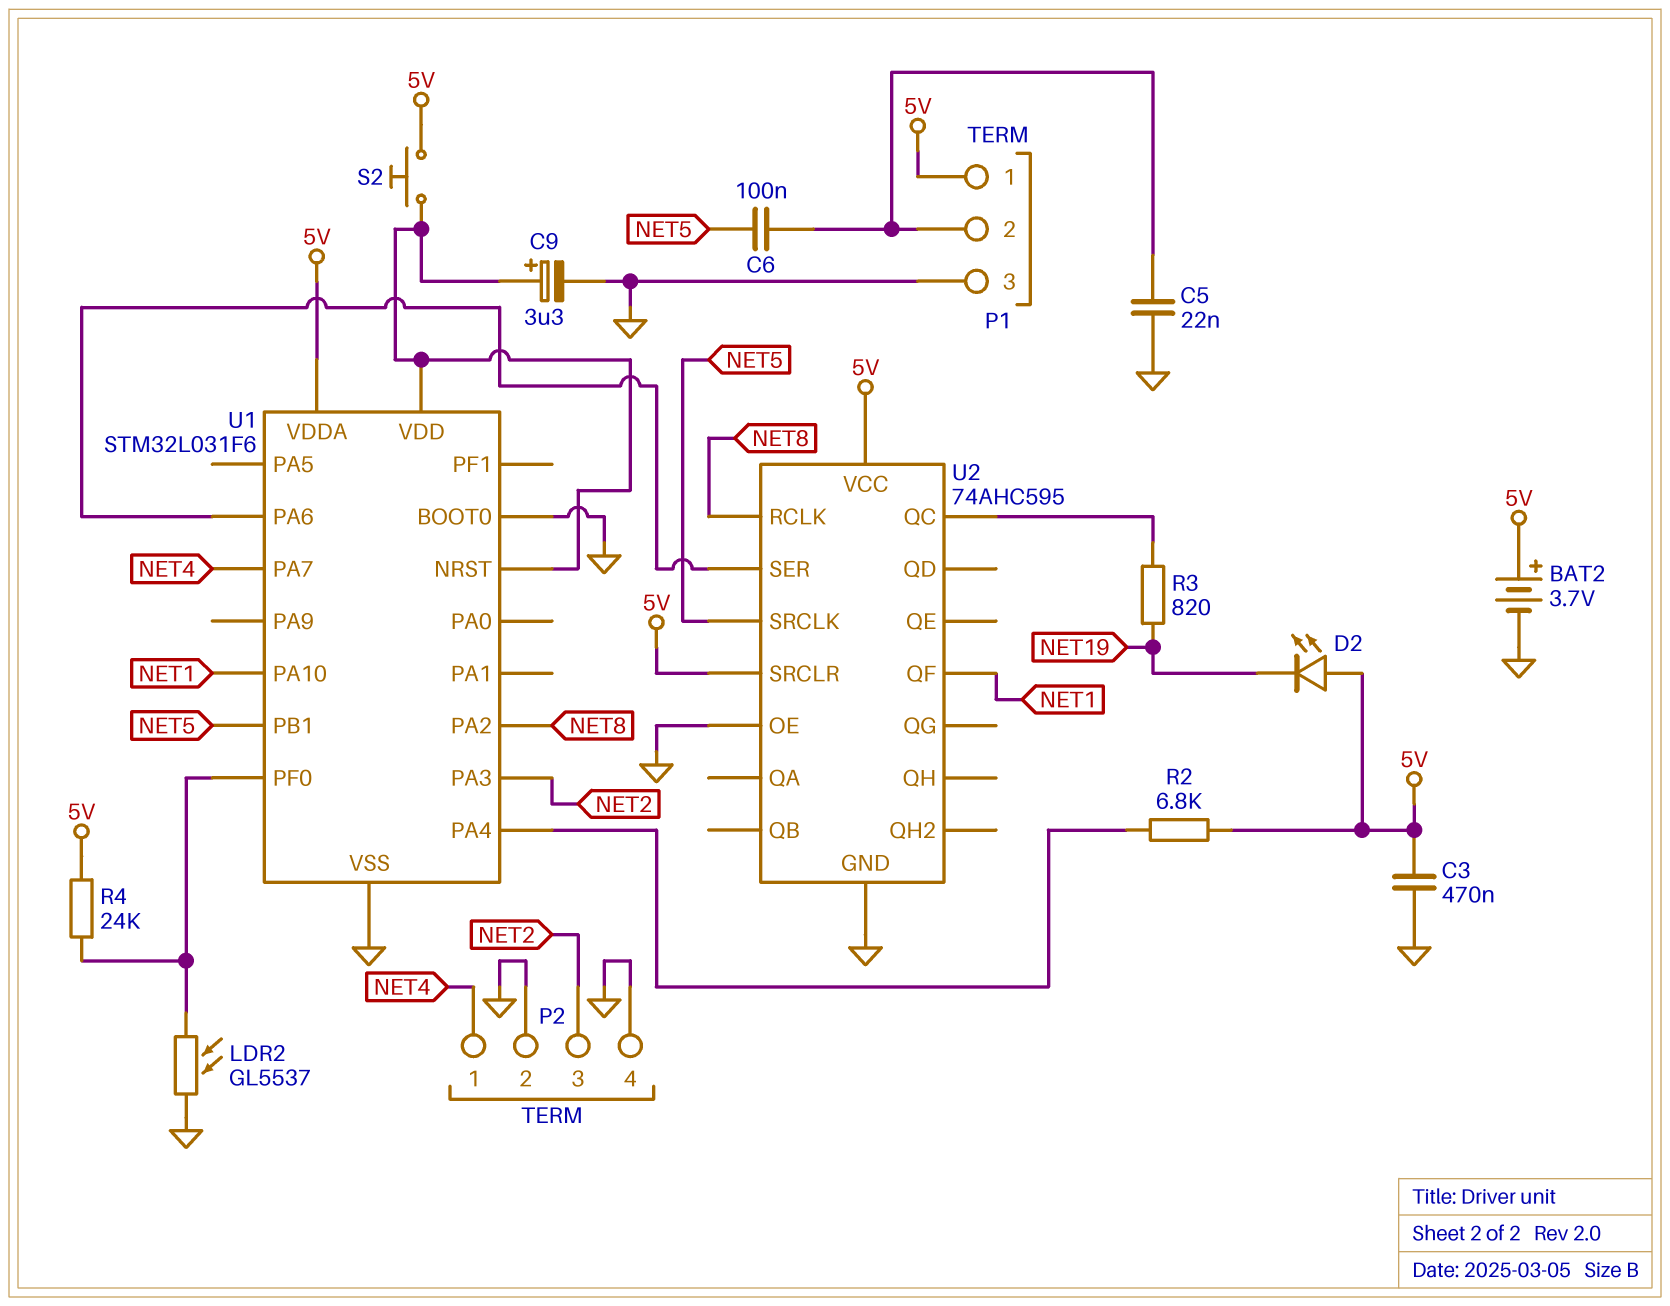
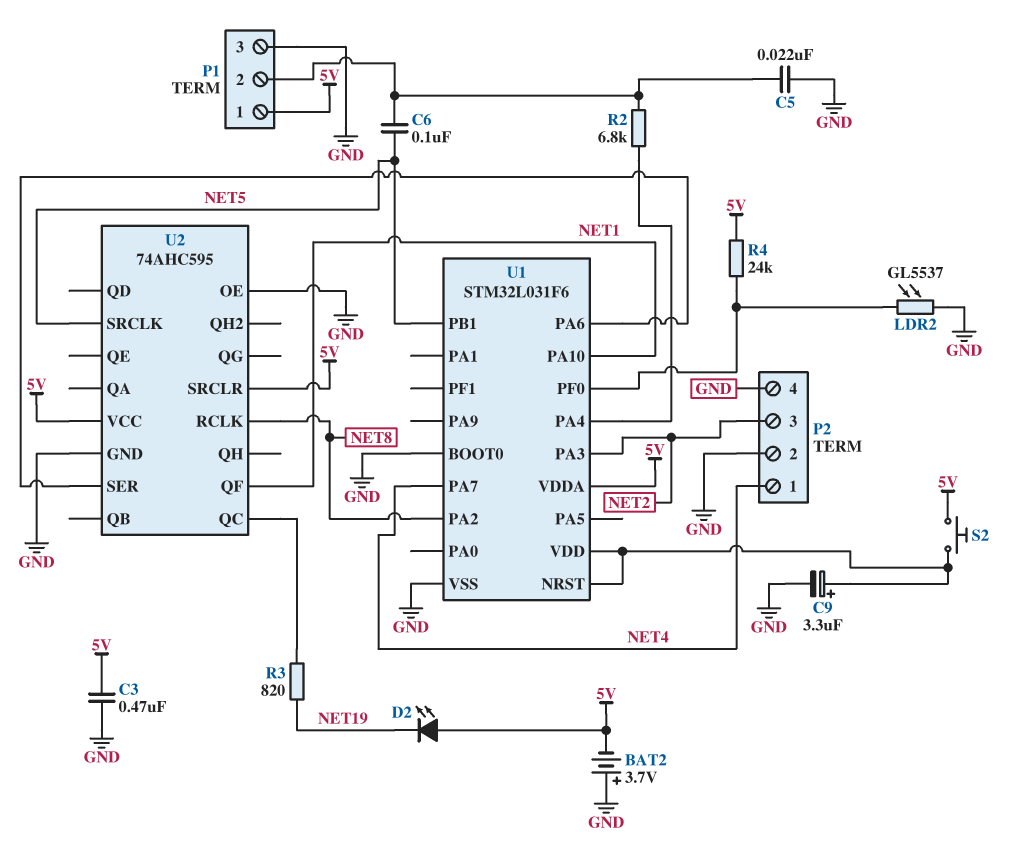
BAT2: 3.7V (plus 5V, minus GND) -> 3.7V (plus GND, minus 5V)
R2: 6.8k (5V, U1/PA4) -> 6.8k (P1/2, U1/PA4)

